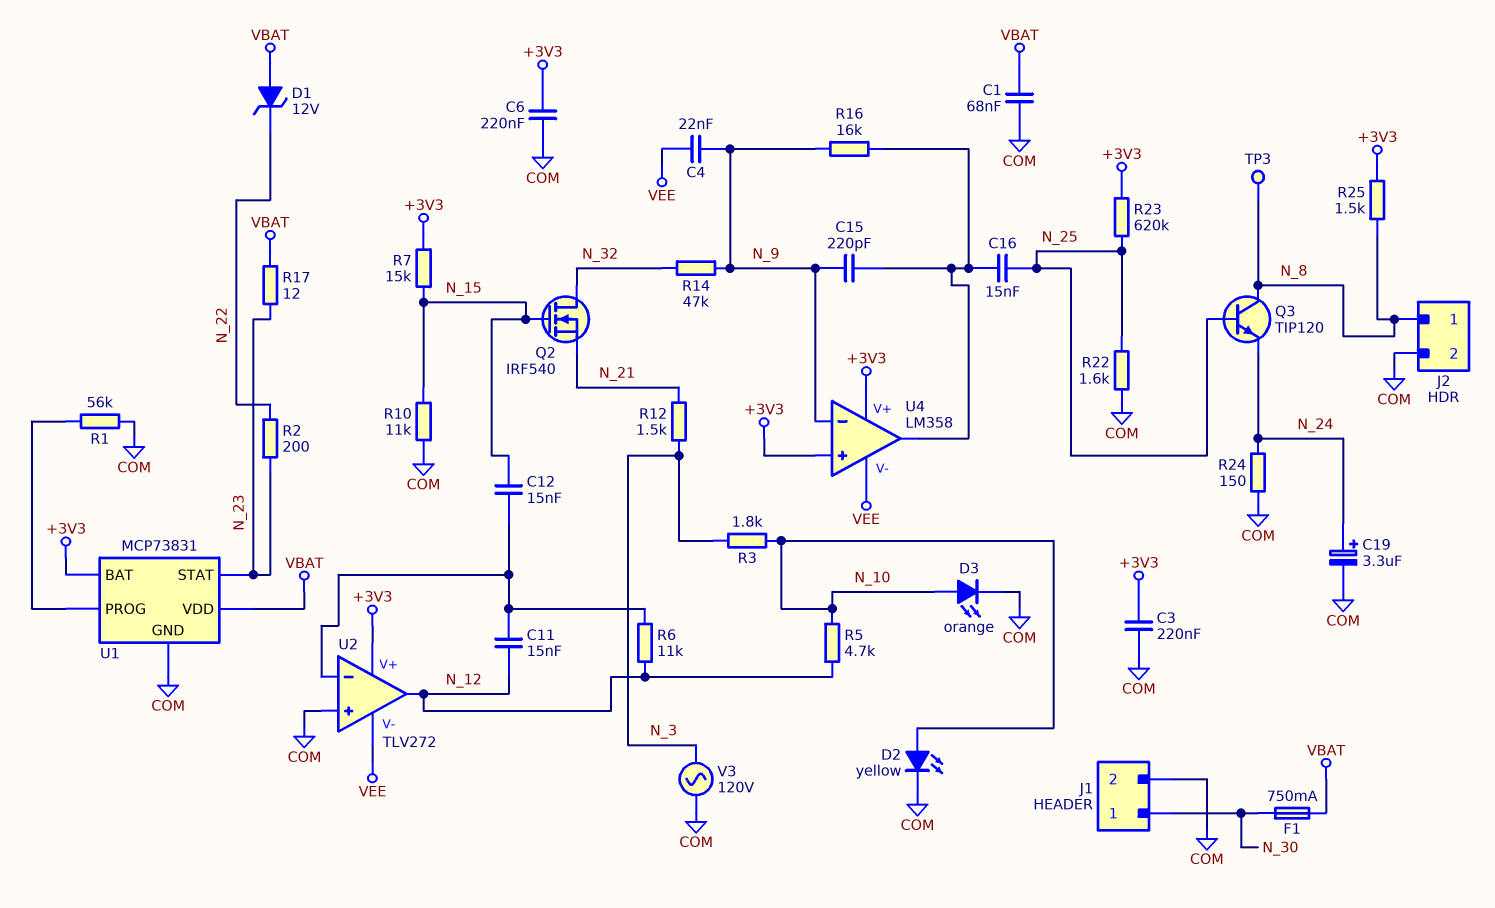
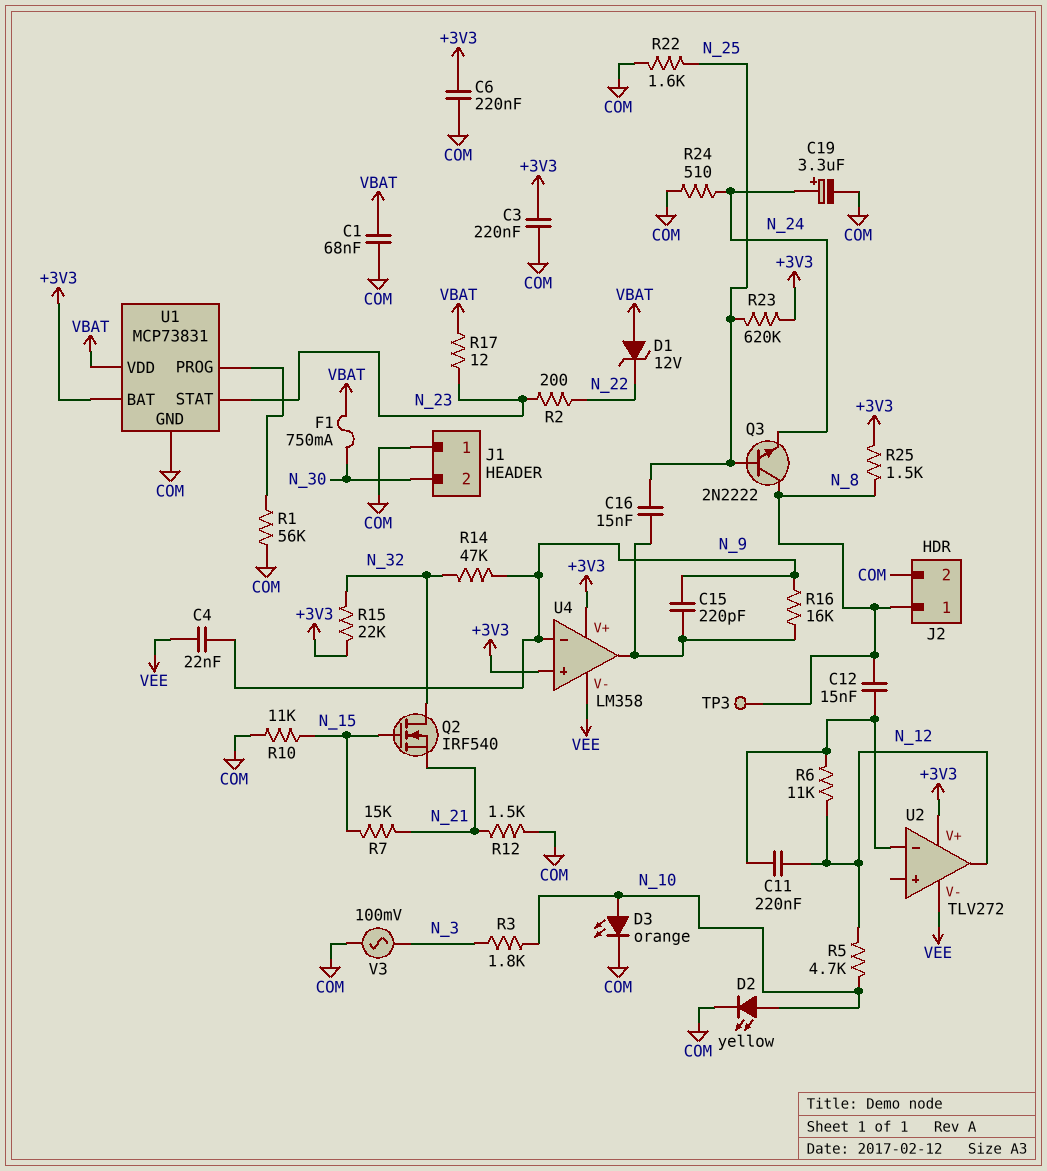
C11: 15nF (N_12, U2/in-) -> 220nF (N_12, U2/in-)
C12: 15nF (N_15, U2/in-) -> 15nF (N_8, U2/in-)
J1 pin 1: N_30 -> COM
J1 pin 2: COM -> N_30
Q3: NPN TIP120 (B N_25, C N_8, E N_24) -> NPN 2N2222 (B N_25, C N_8, E N_24)
R7: 15k (+3V3, N_15) -> 15k (N_15, N_21)
R12: 1.5k (N_3, N_21) -> 1.5k (COM, N_21)
R15: none -> 22k (+3V3, N_32)
R24: 150 (COM, N_24) -> 510 (COM, N_24)
U2 pin in+: COM -> none
V3: AC 120V (COM, N_3) -> AC 100mV (COM, N_3)

